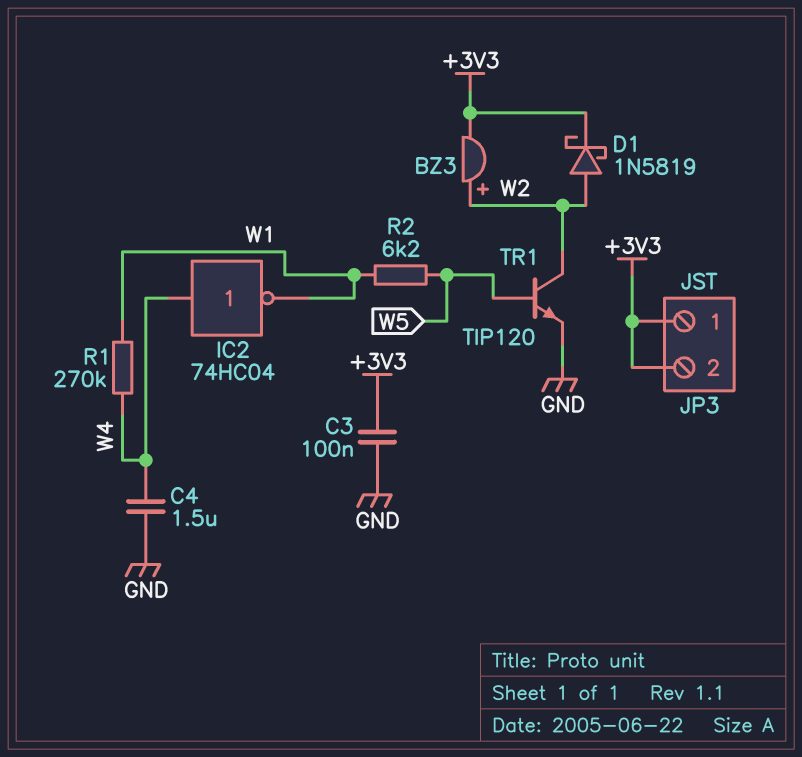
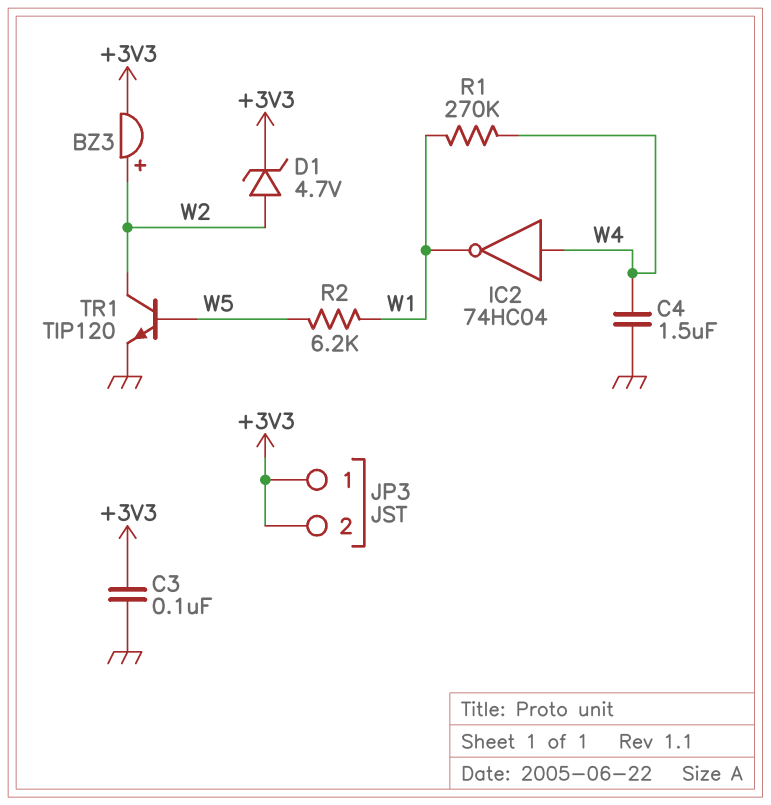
D1: schottky 1N5819 (A W2, K +3V3) -> zener 4.7V (A W2, K +3V3)

